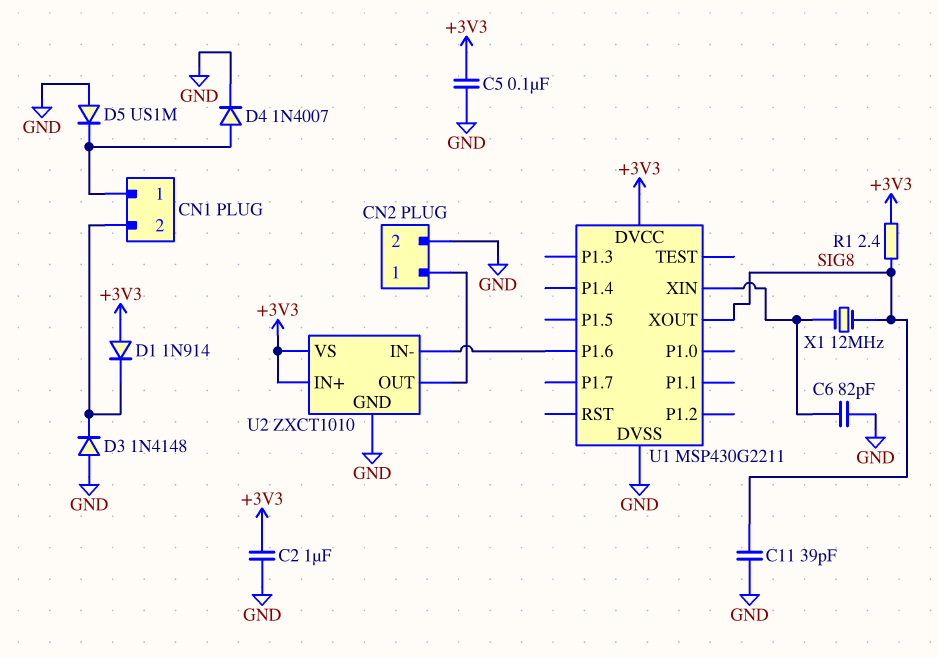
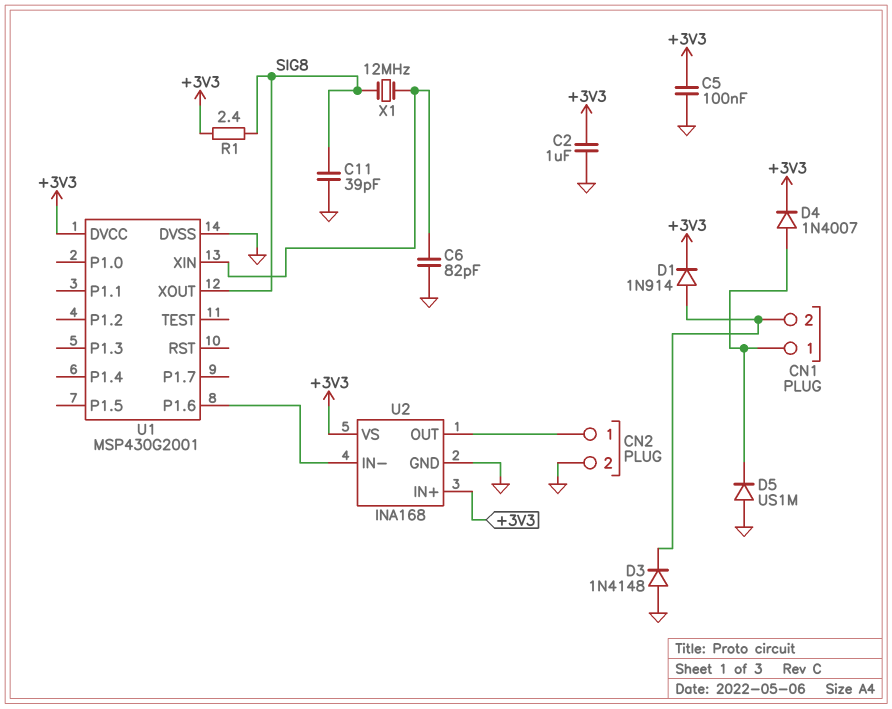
D1: diode 1N914 (A +3V3, K CN1/2) -> diode 1N914 (A CN1/2, K +3V3)
D4: diode 1N4007 (A CN1/1, K GND) -> diode 1N4007 (A CN1/1, K +3V3)
U1: MSP430G2211 -> MSP430G2001
U2: ZXCT1010 -> INA168

